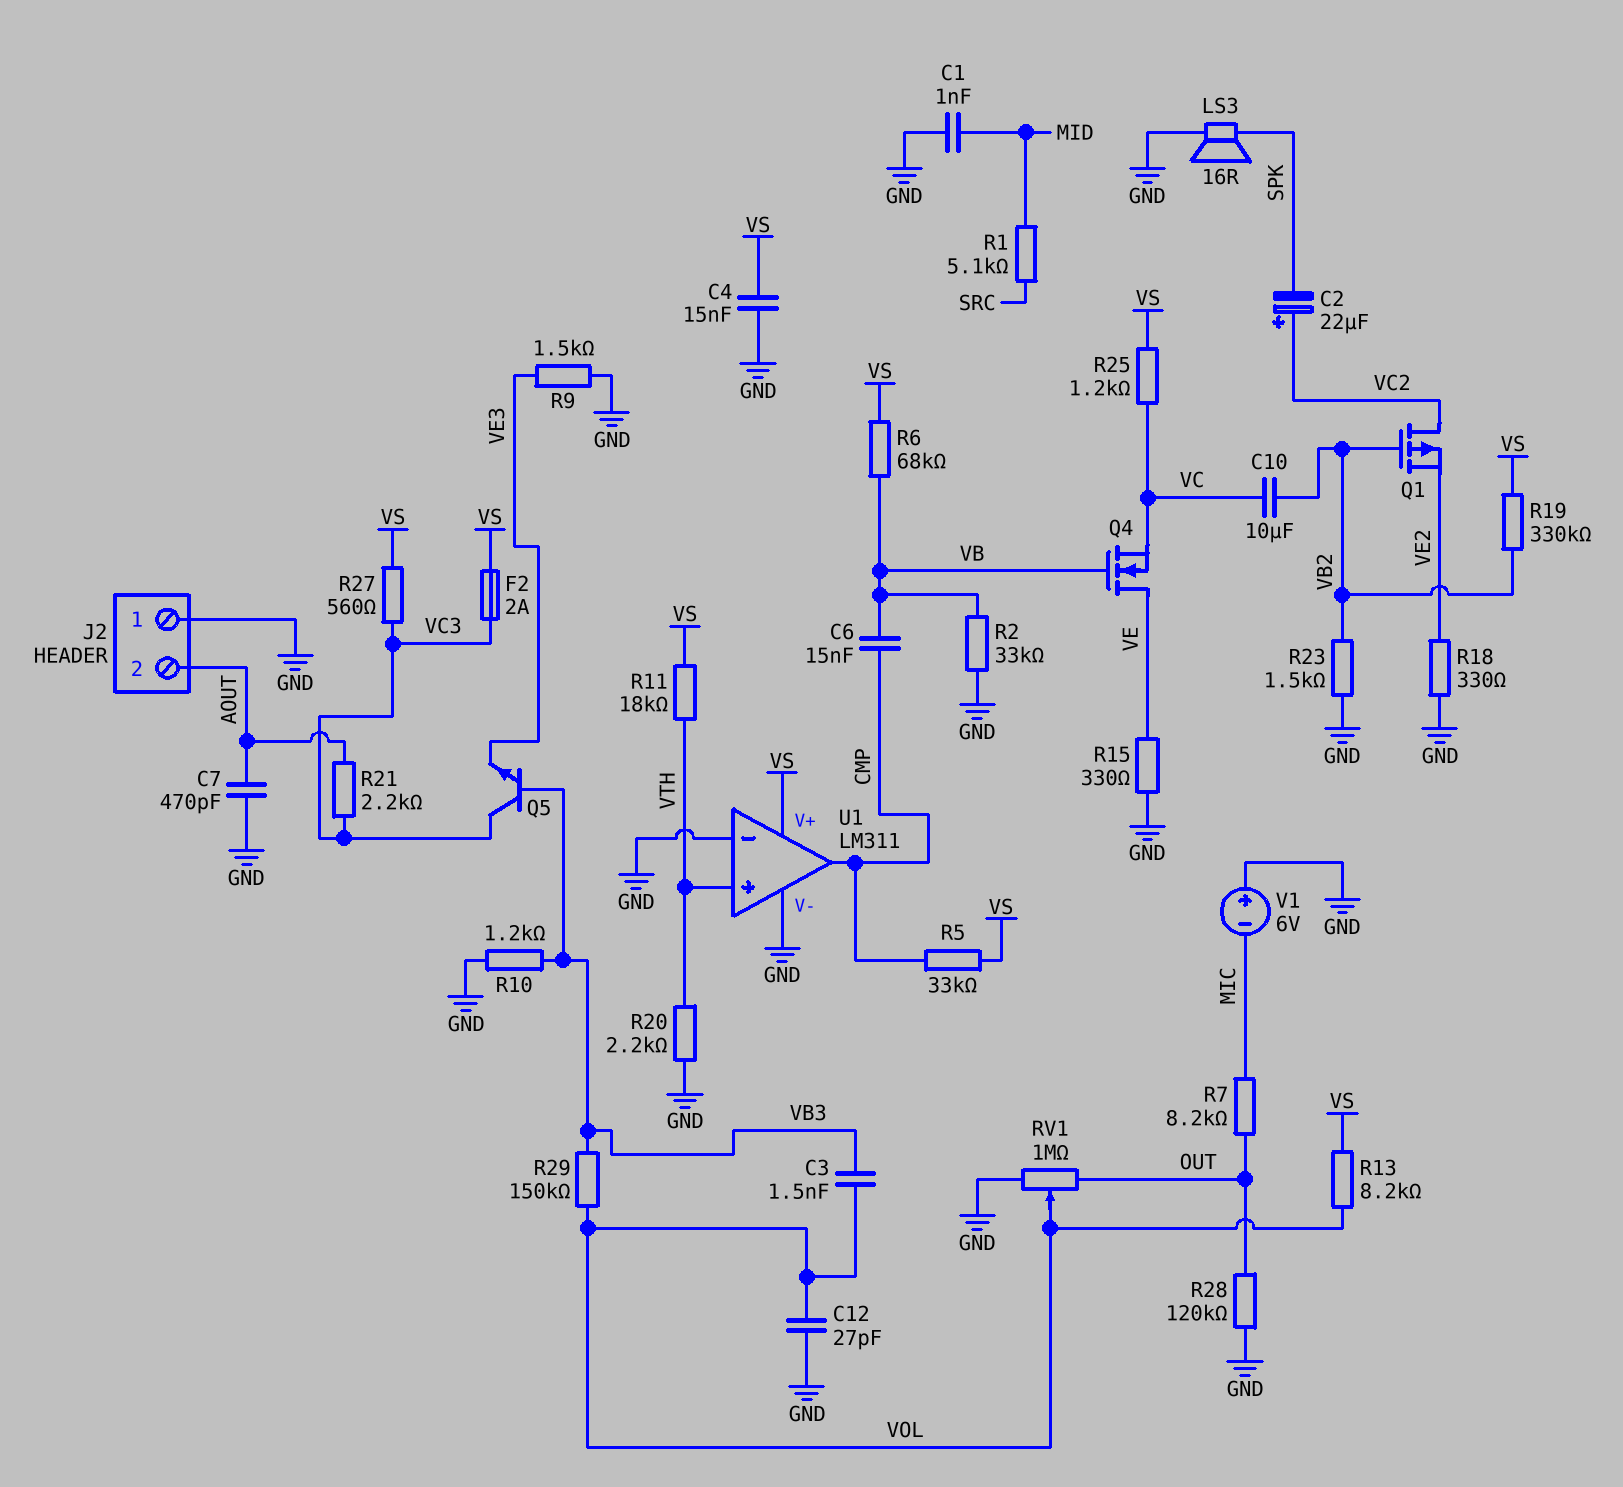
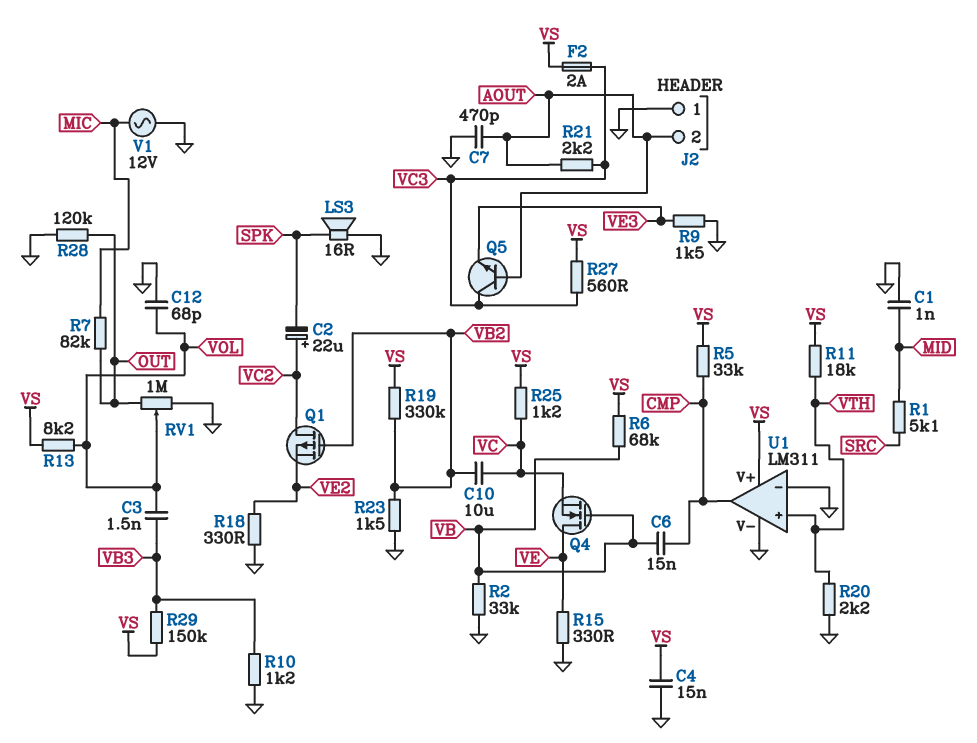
C12: 27pF (GND, VOL) -> 68pF (GND, VOL)
Q5: NPN (B VB3, C VC3, E VE3) -> NPN (B AOUT, C VC3, E VE3)
R7: 8.2k (MIC, OUT) -> 82k (MIC, OUT)
R29: 150k (VB3, VOL) -> 150k (VB3, VS)
V1: 6V (plus GND, minus MIC) -> AC 12V (GND, MIC)

